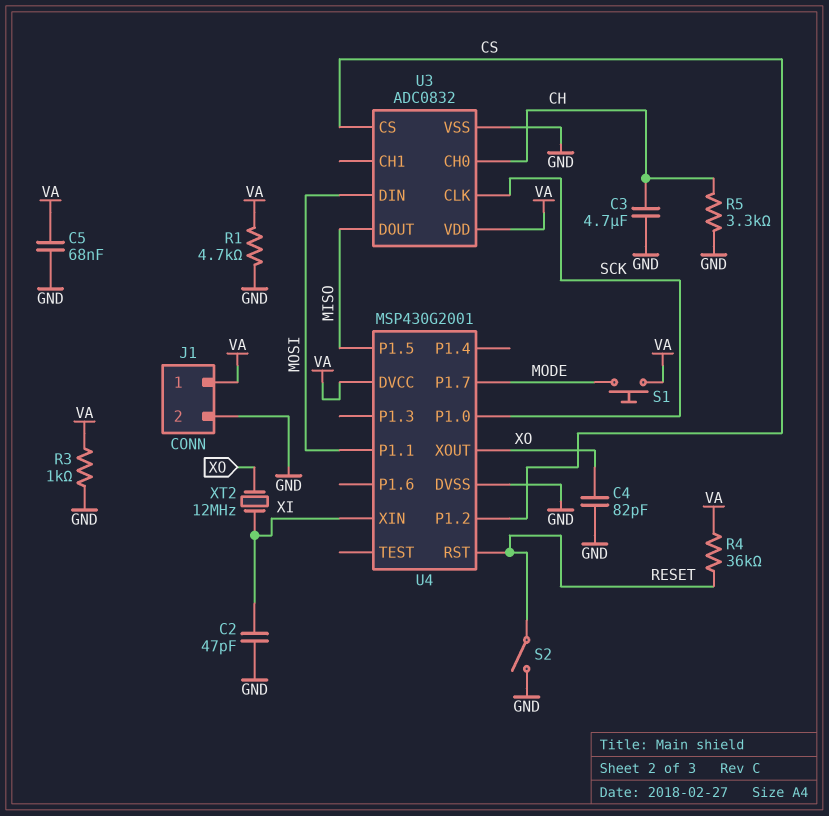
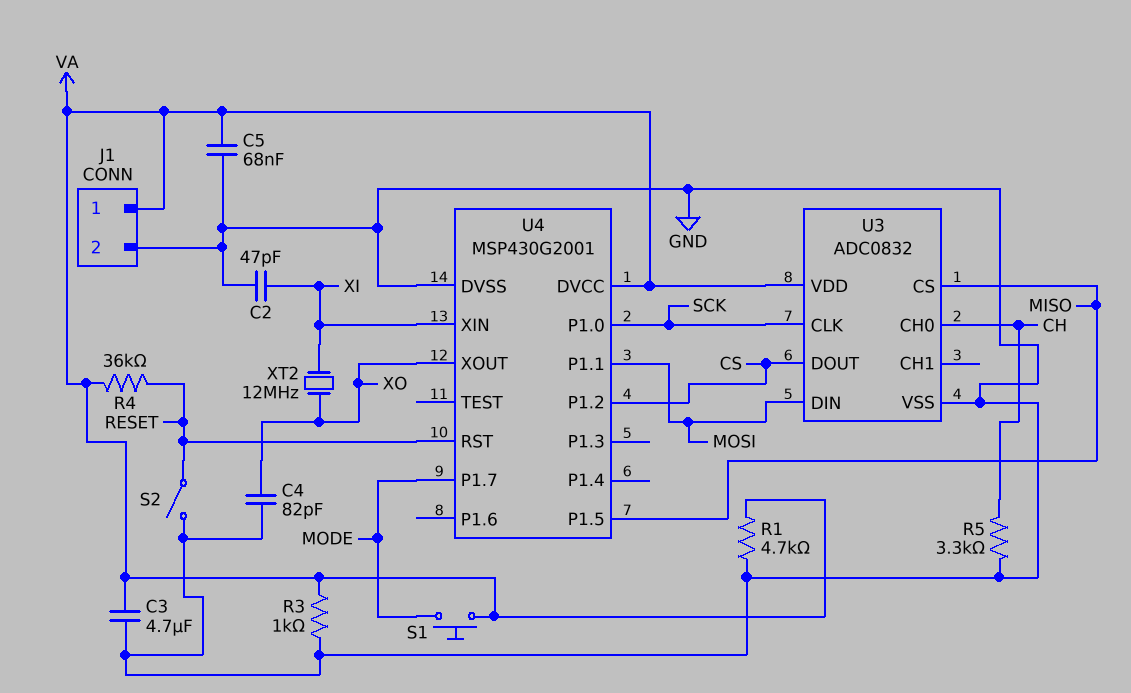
C3: 4.7uF (CH, GND) -> 4.7uF (GND, VA)
U3 pin CS: CS -> MISO
U3 pin DOUT: MISO -> CS

